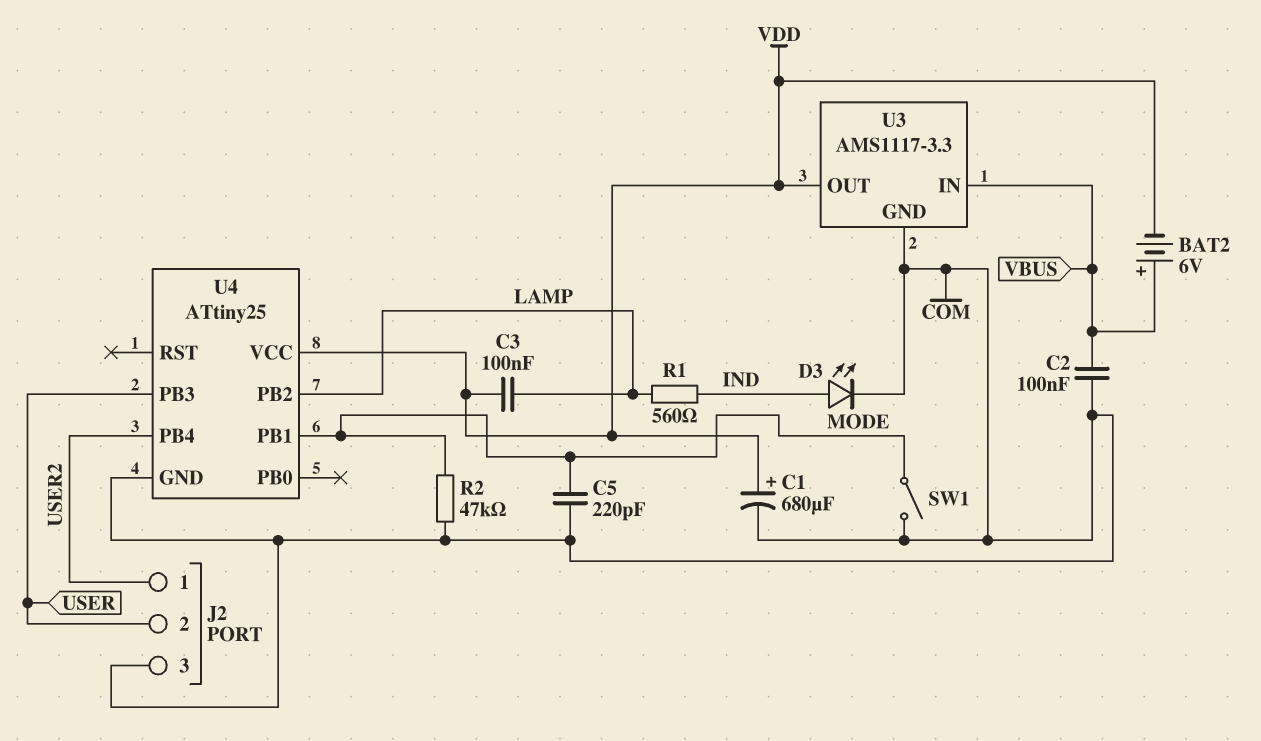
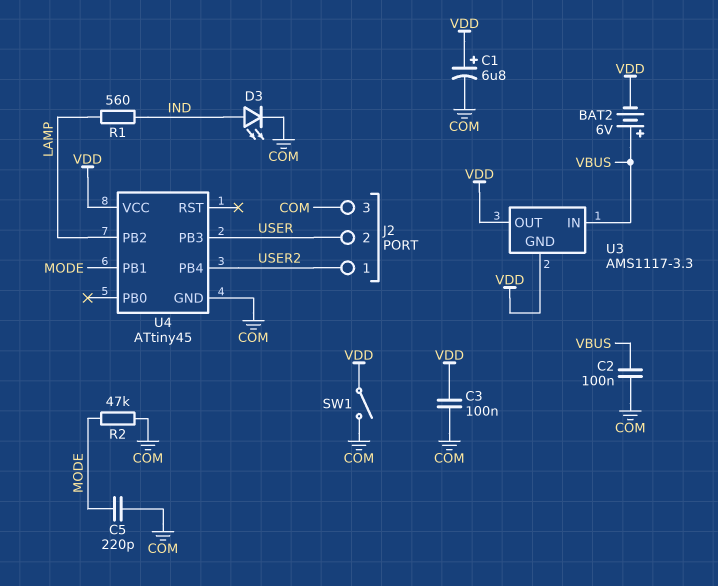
C1: 680uF (plus VDD, minus COM) -> 6.8uF (plus VDD, minus COM)
C3: 100nF (LAMP, VDD) -> 100nF (COM, VDD)
SW1: switch (COM, MODE) -> switch (COM, VDD)
U3 pin GND: COM -> VDD
U4: ATtiny25 -> ATtiny45

